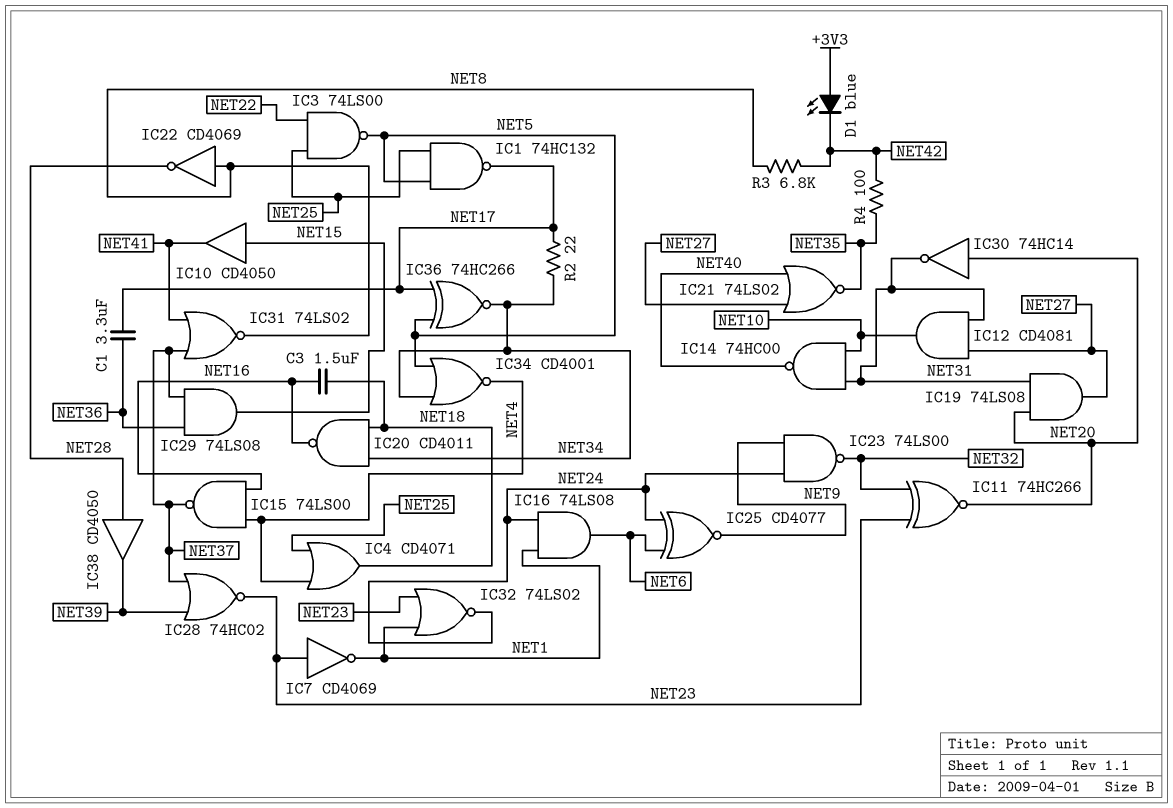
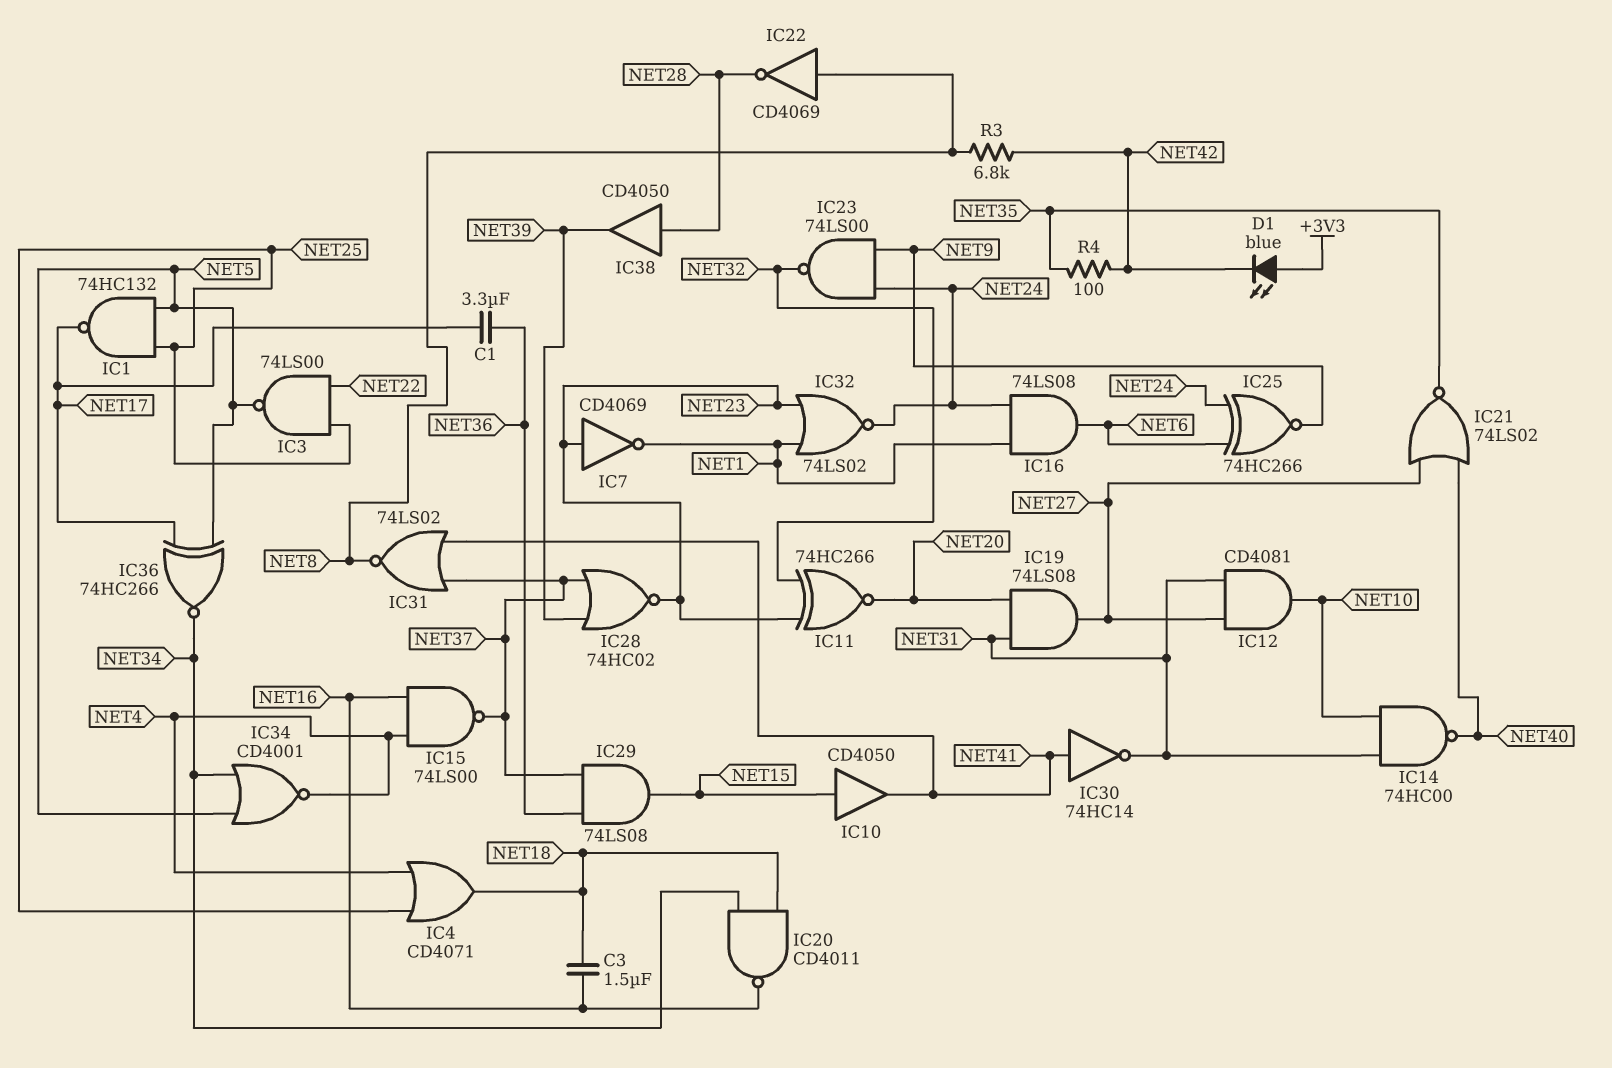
IC25: XNOR CD4077 (in NET6, in NET24, out NET9) -> XNOR 74HC266 (in NET6, in NET24, out NET9)
IC30: NOT 74HC14 (in NET20, out NET31) -> NOT 74HC14 (in NET41, out NET31)
R2: 22 (NET17, NET34) -> none

